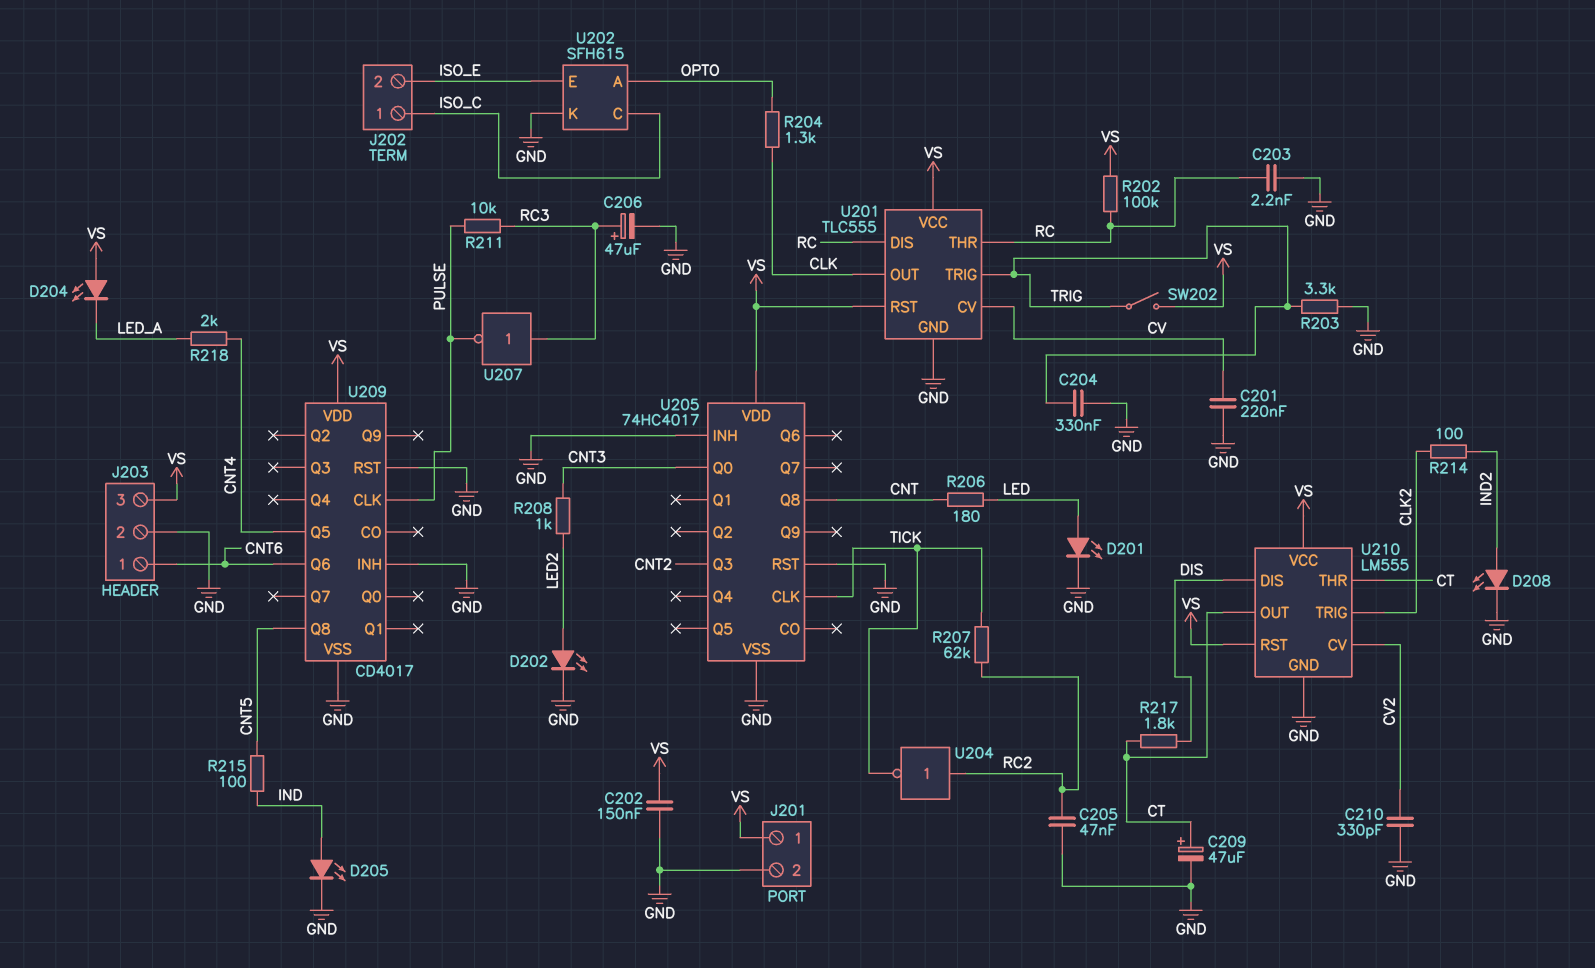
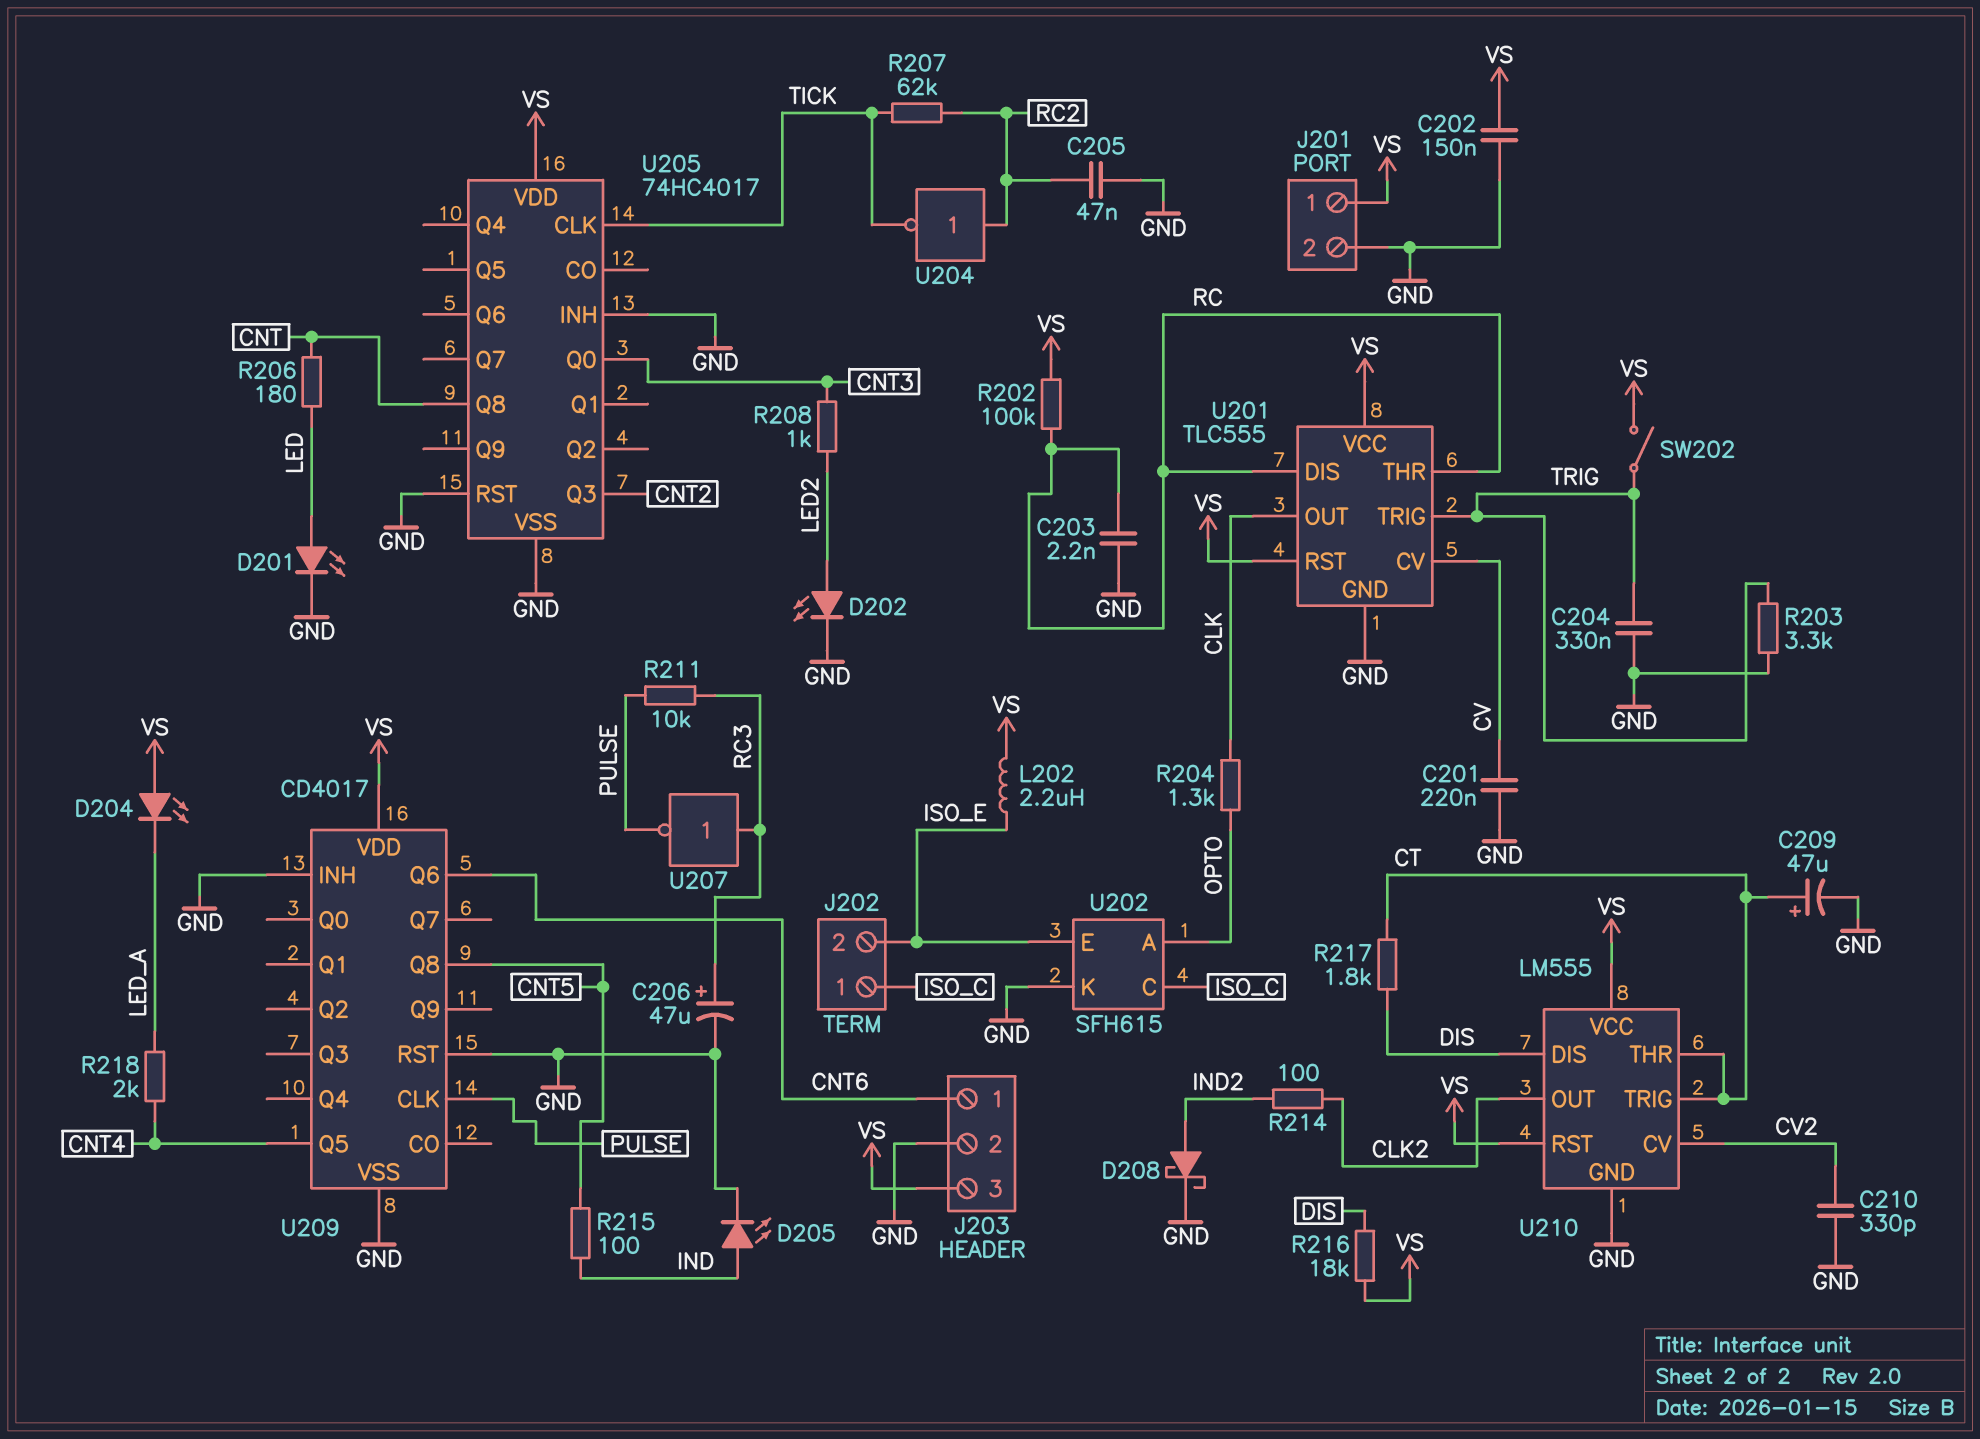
D208: LED (A IND2, K GND) -> schottky (A IND2, K GND)
L202: none -> 2.2uH (ISO_E, VS)
R216: none -> 18k (DIS, VS)
U210 pin OUT: CT -> CLK2
U210 pin TRIG: CLK2 -> CT

